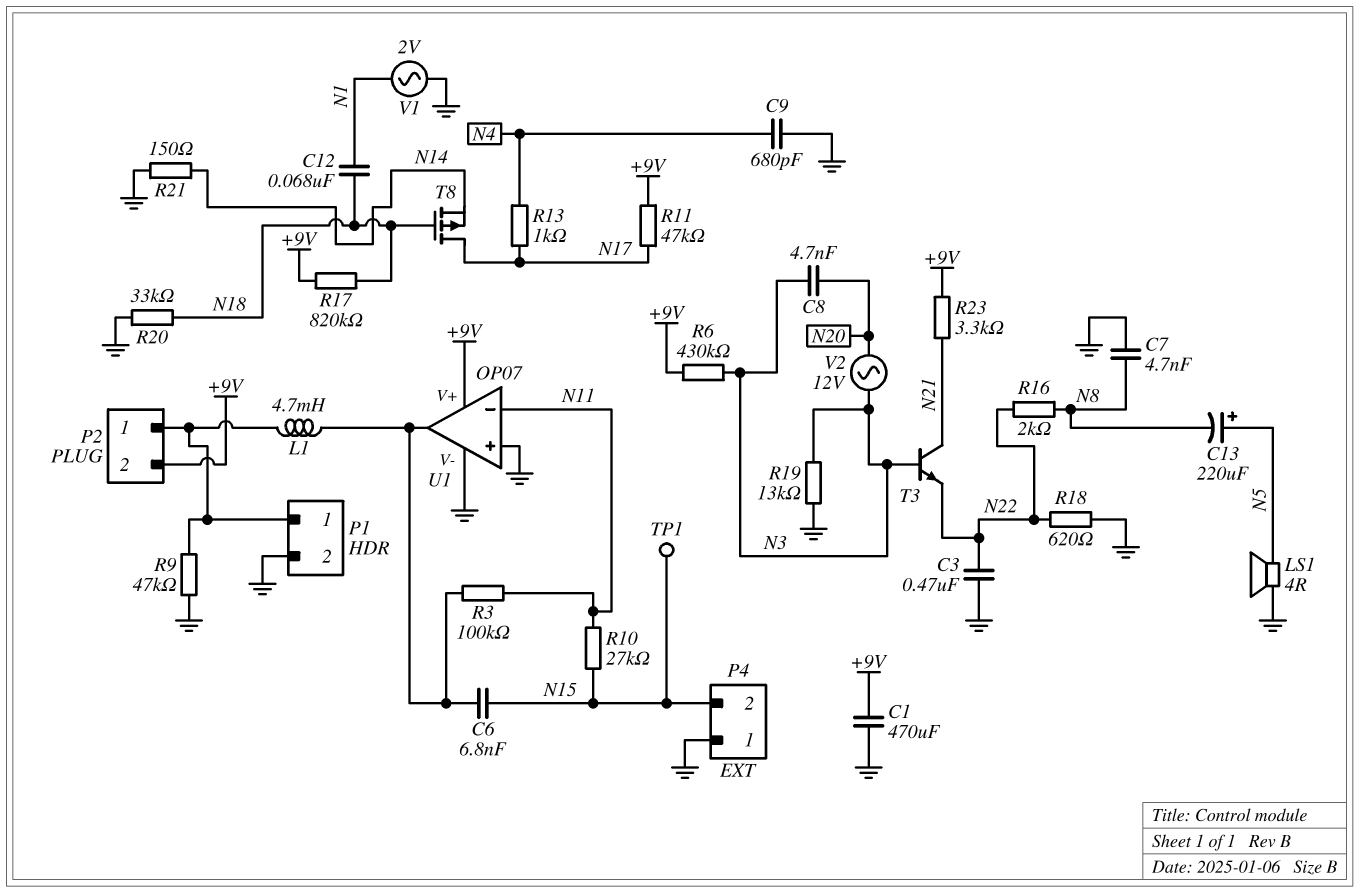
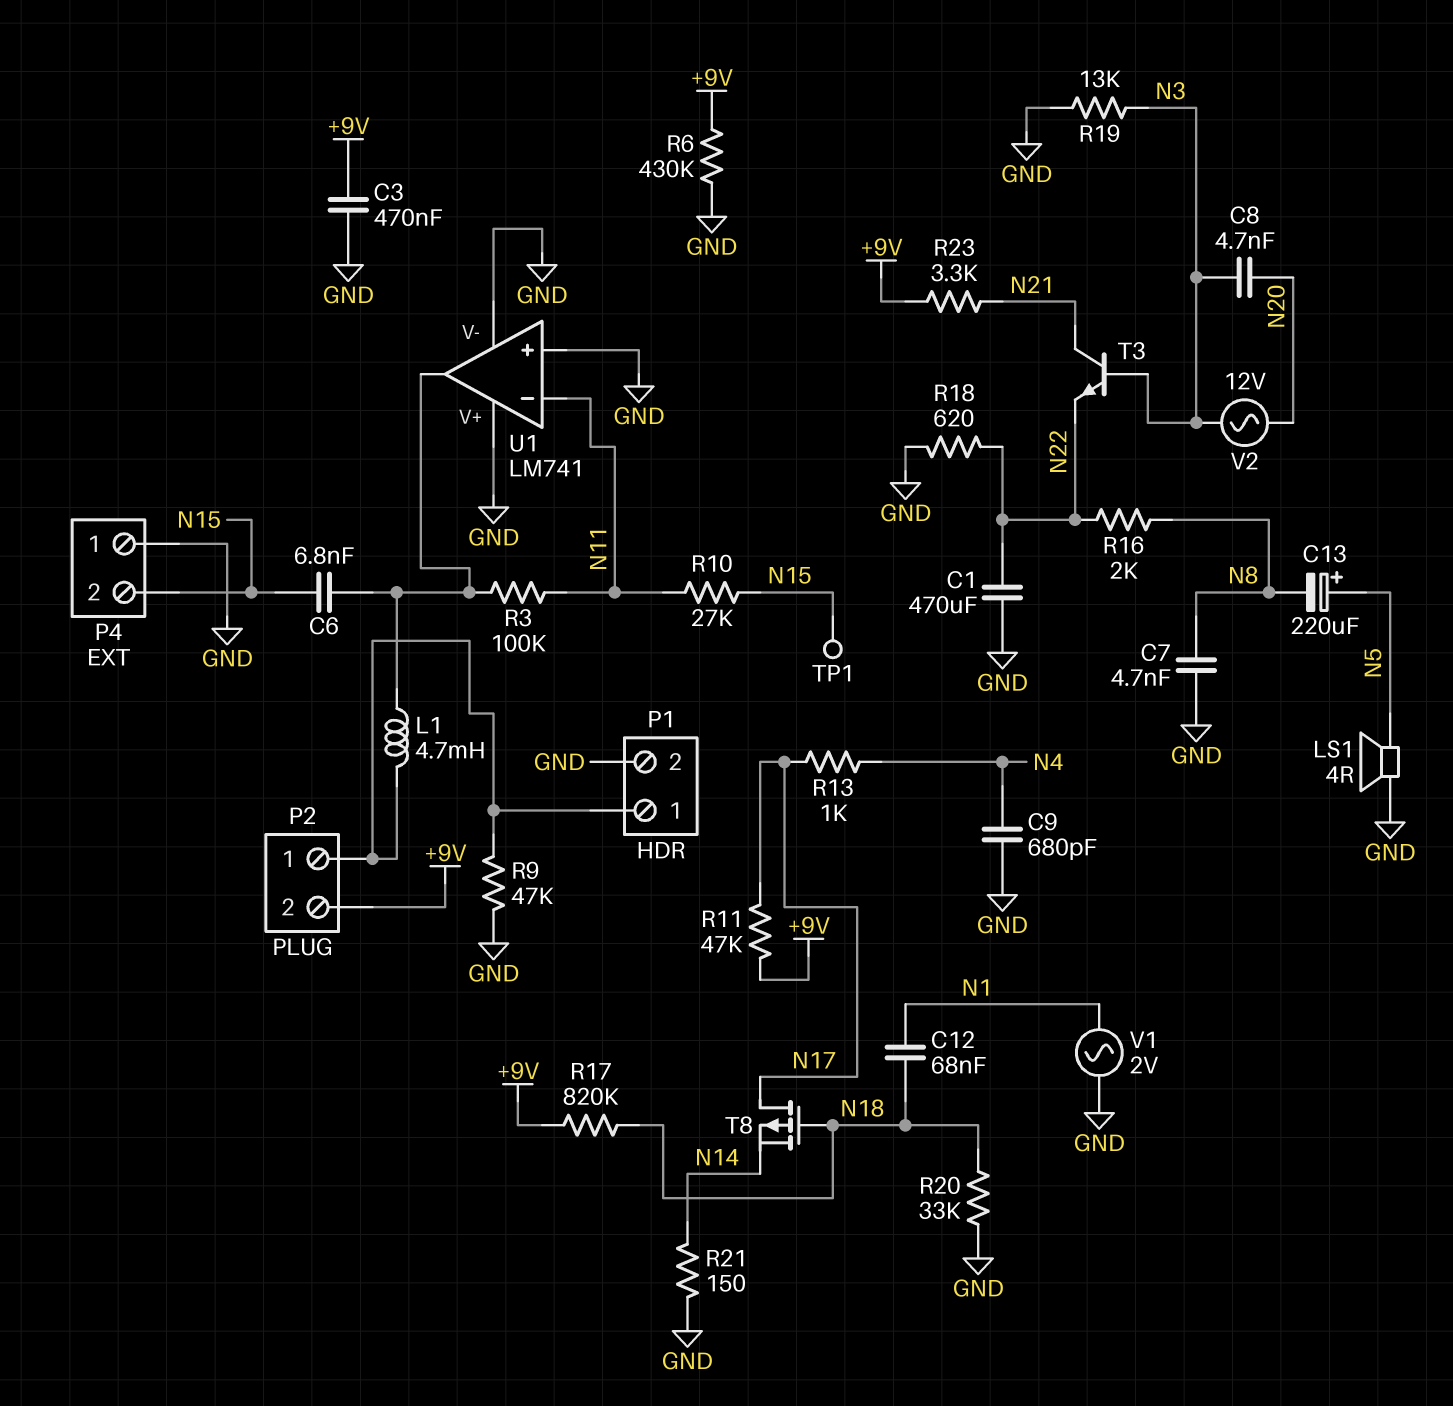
C1: 470uF (+9V, GND) -> 470uF (GND, N22)
C3: 470nF (GND, N22) -> 470nF (+9V, GND)
R6: 430k (+9V, N3) -> 430k (+9V, GND)
U1: OP07 -> LM741
U1 pin V+: +9V -> GND

